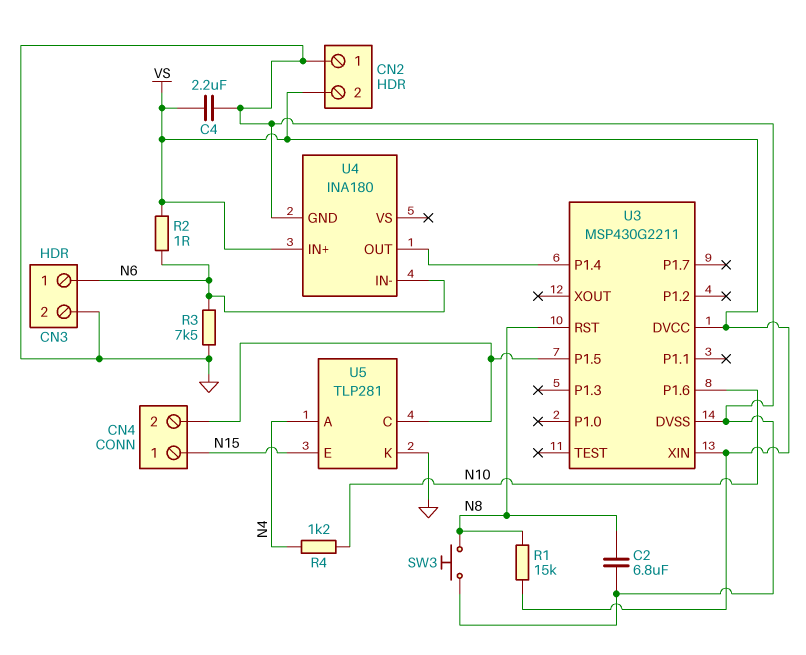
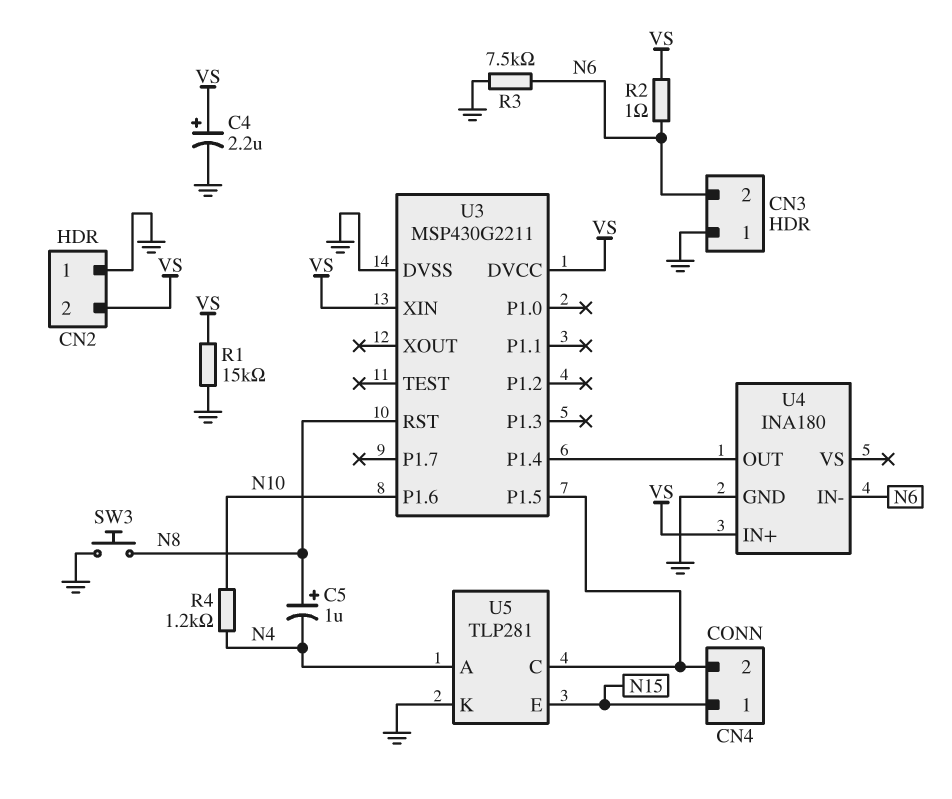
C2: 6.8uF (GND, N8) -> none
C4: 2.2uF (GND, VS) -> 2.2uF (plus VS, minus GND)
C5: none -> 1uF (plus N8, minus N4)
CN3 pin 1: N6 -> GND
CN3 pin 2: GND -> N6
R1: 15k (N8, VS) -> 15k (GND, VS)

